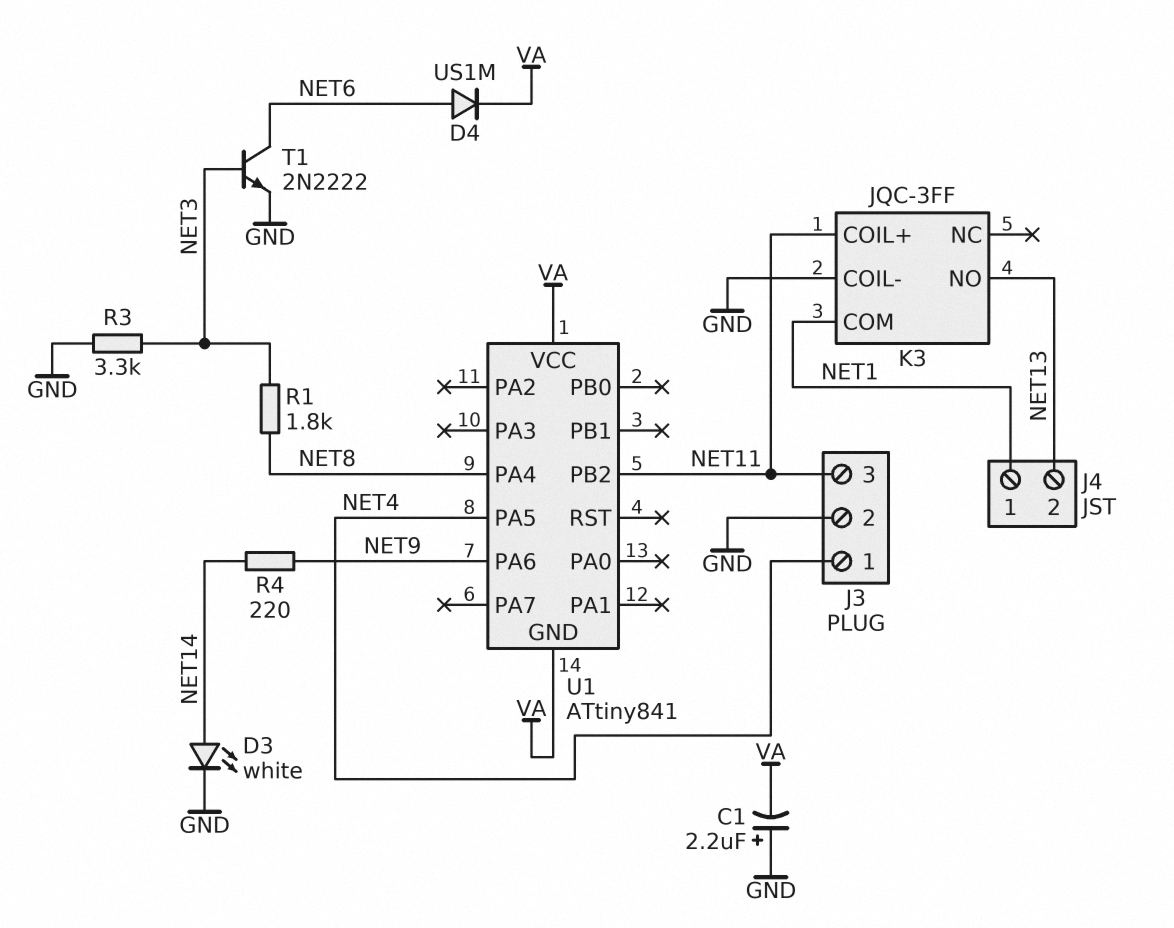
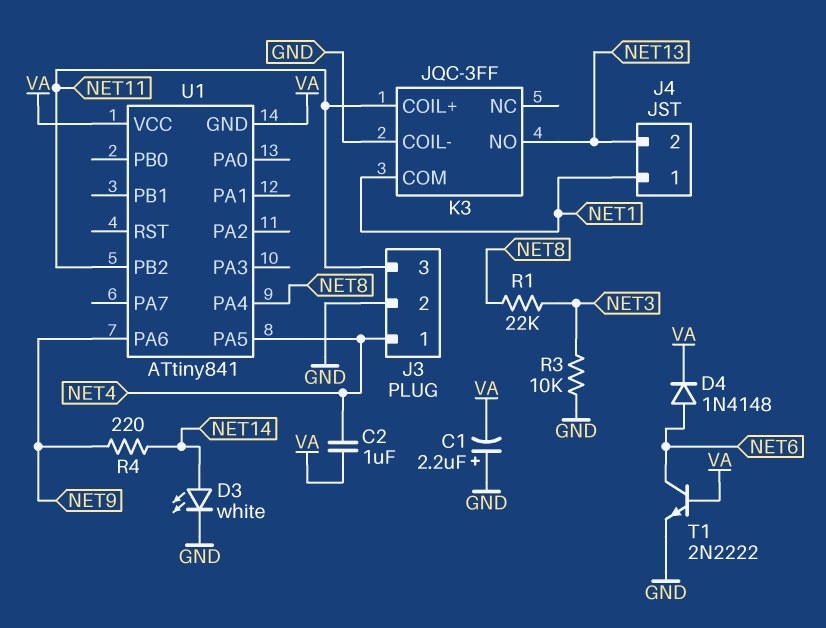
C2: none -> 1uF (NET4, VA)
D4: diode US1M (A NET6, K VA) -> diode 1N4148 (A NET6, K VA)
R1: 1.8k (NET3, NET8) -> 22k (NET3, NET8)
R3: 3.3k (GND, NET3) -> 10k (GND, NET3)
T1: NPN 2N2222 (B NET3, C NET6, E GND) -> NPN 2N2222 (B VA, C NET6, E GND)

